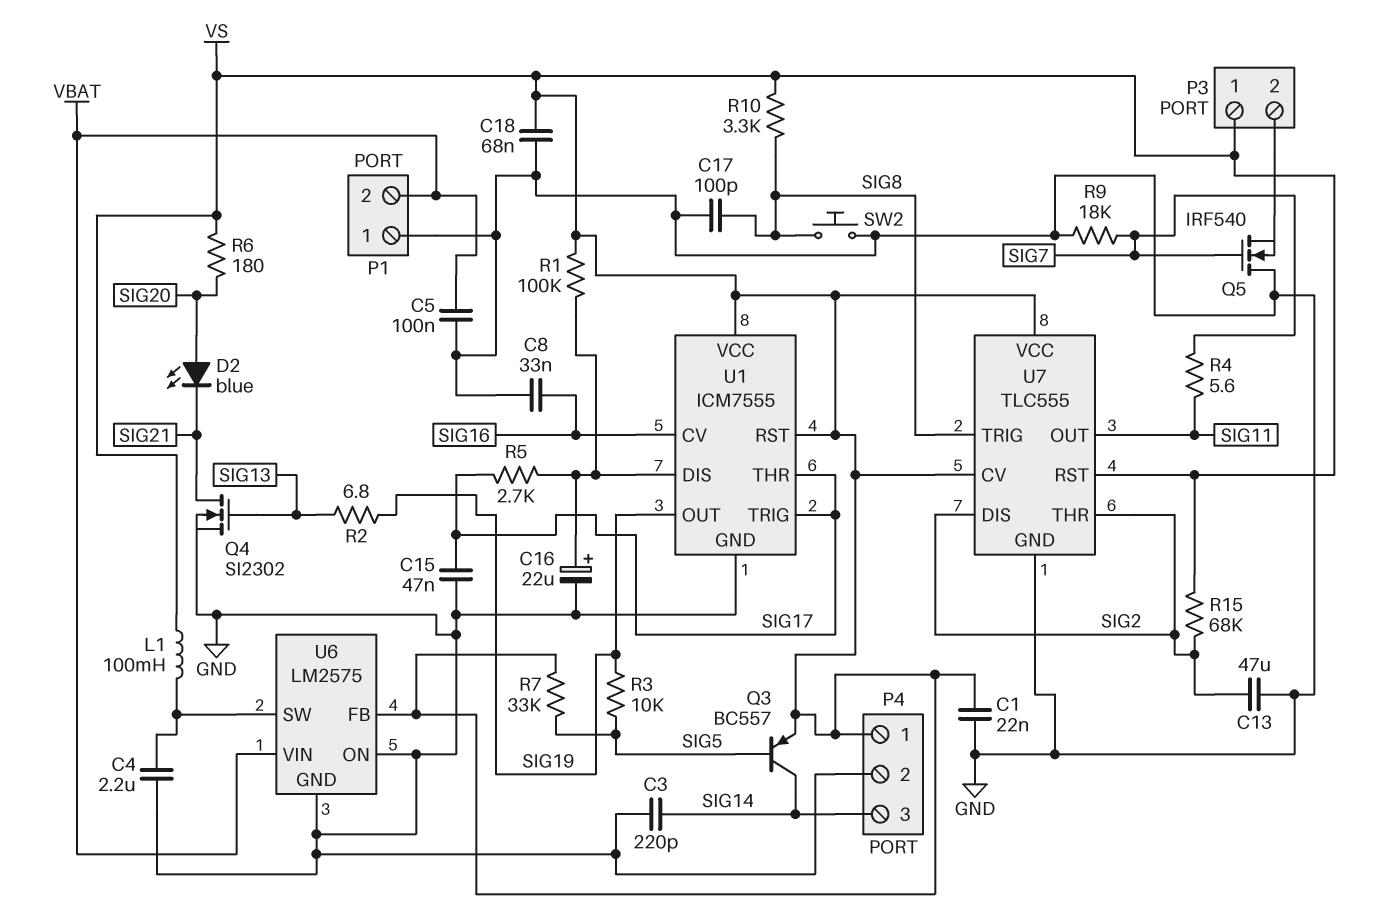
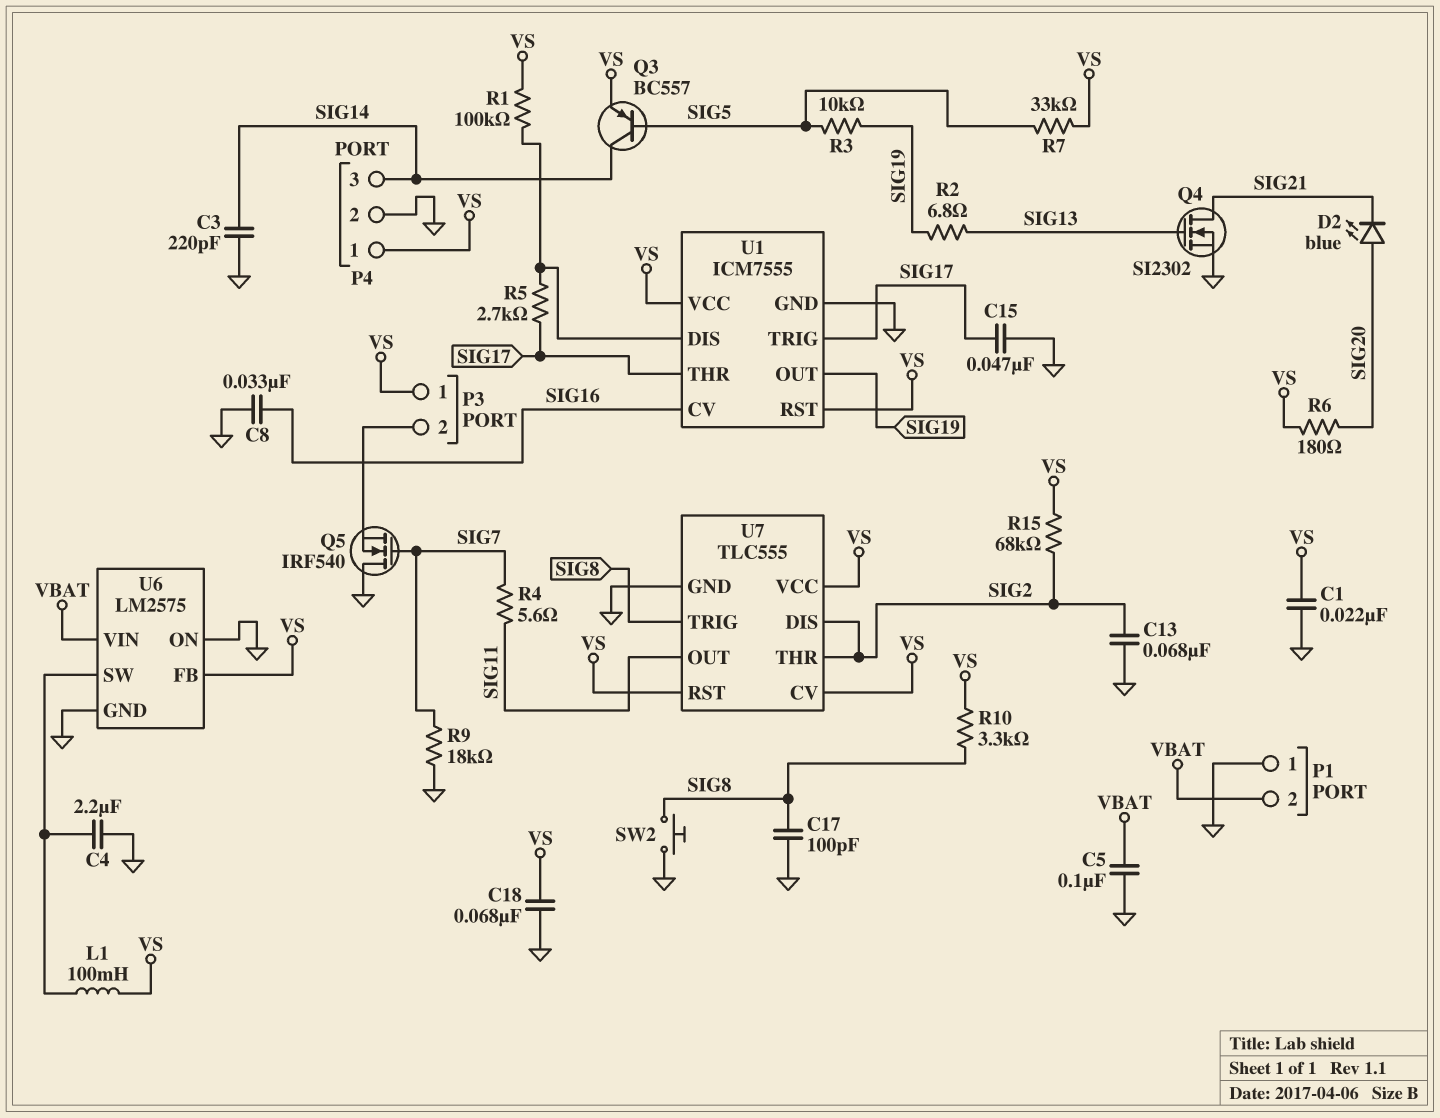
C13: 47uF (GND, SIG2) -> 68nF (GND, SIG2)
C16: 22uF (plus U1/DIS, minus GND) -> none

